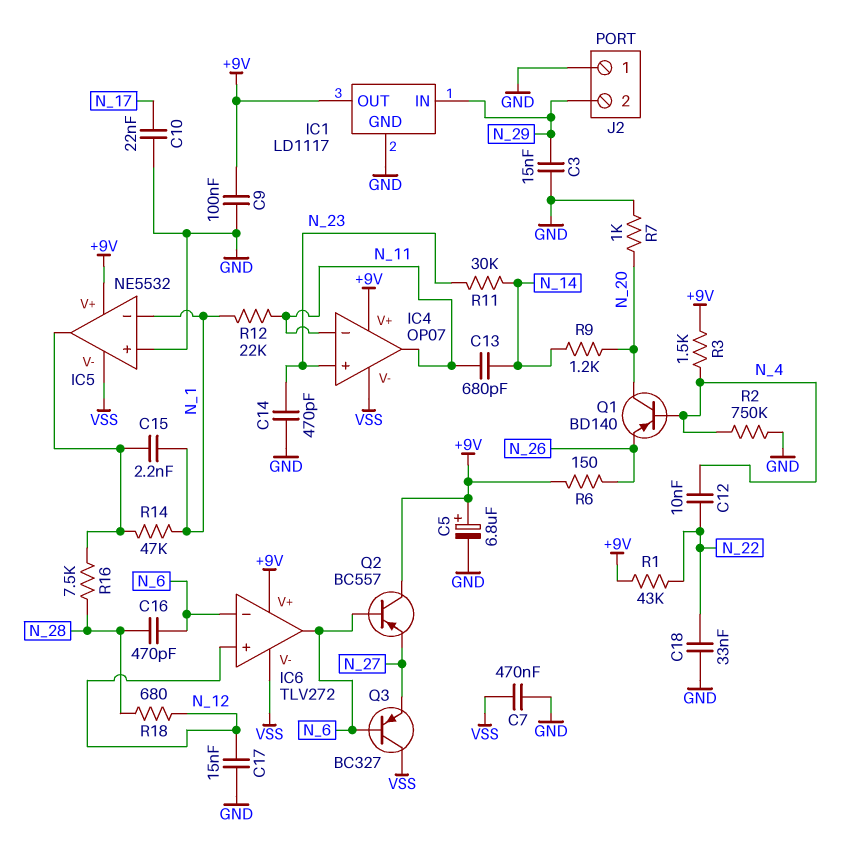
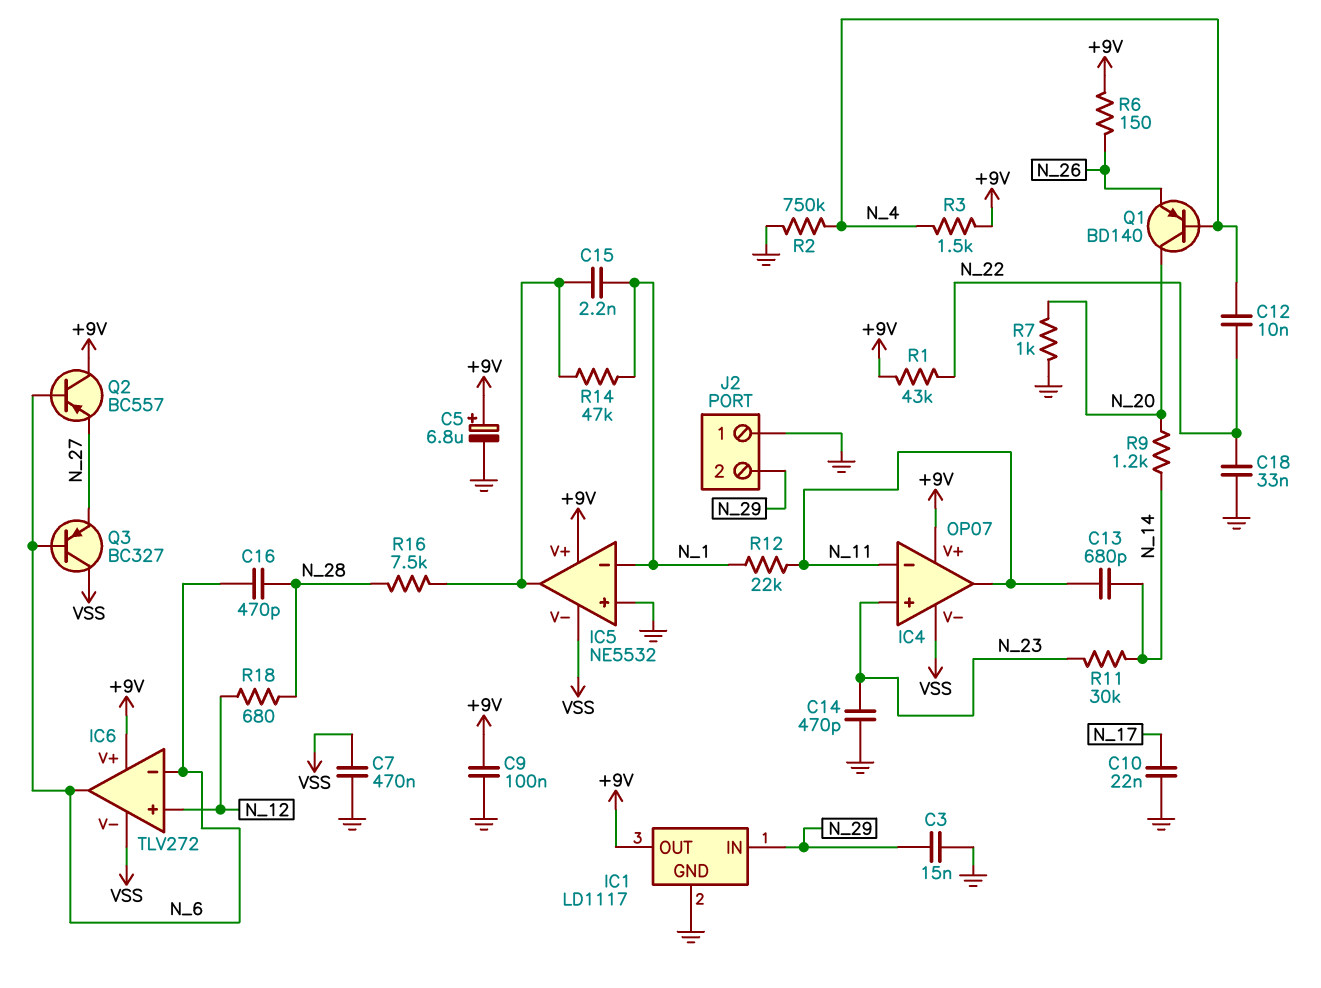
C17: 15nF (GND, N_12) -> none

